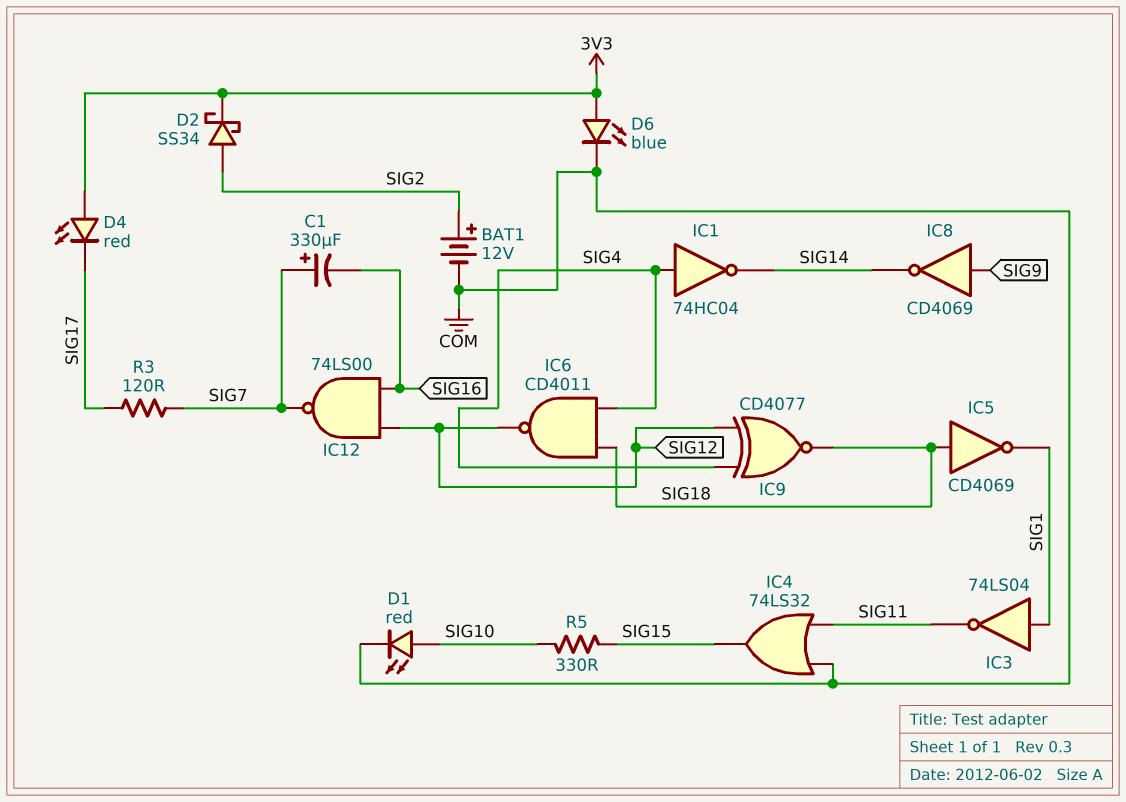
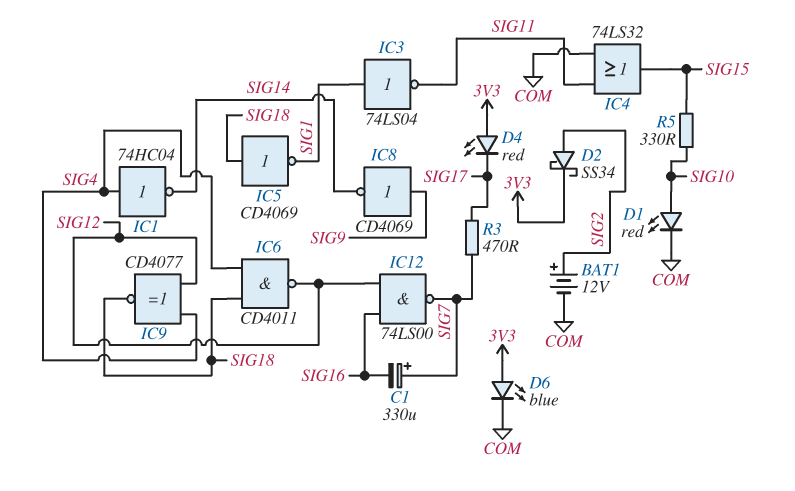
R3: 120 (SIG7, SIG17) -> 470 (SIG7, SIG17)

